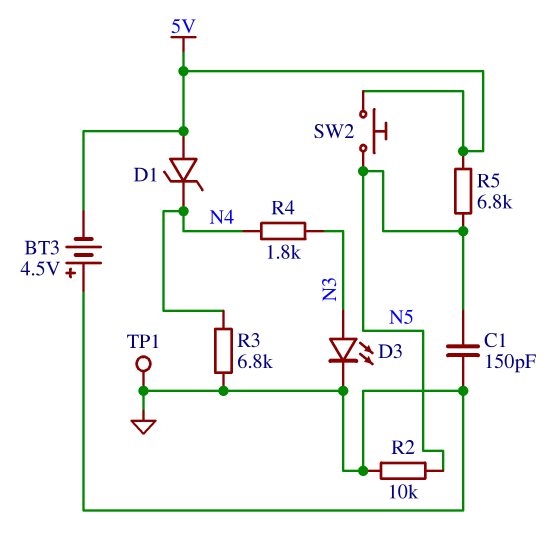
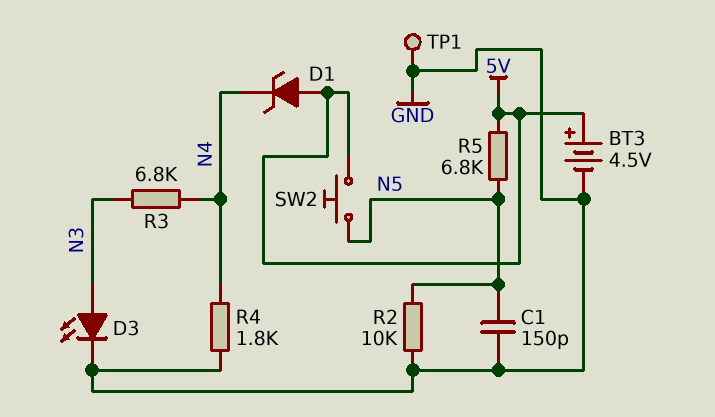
BT3: 4.5V (plus GND, minus 5V) -> 4.5V (plus 5V, minus GND)
R3: 6.8k (GND, N4) -> 6.8k (N3, N4)
R4: 1.8k (N3, N4) -> 1.8k (GND, N4)

